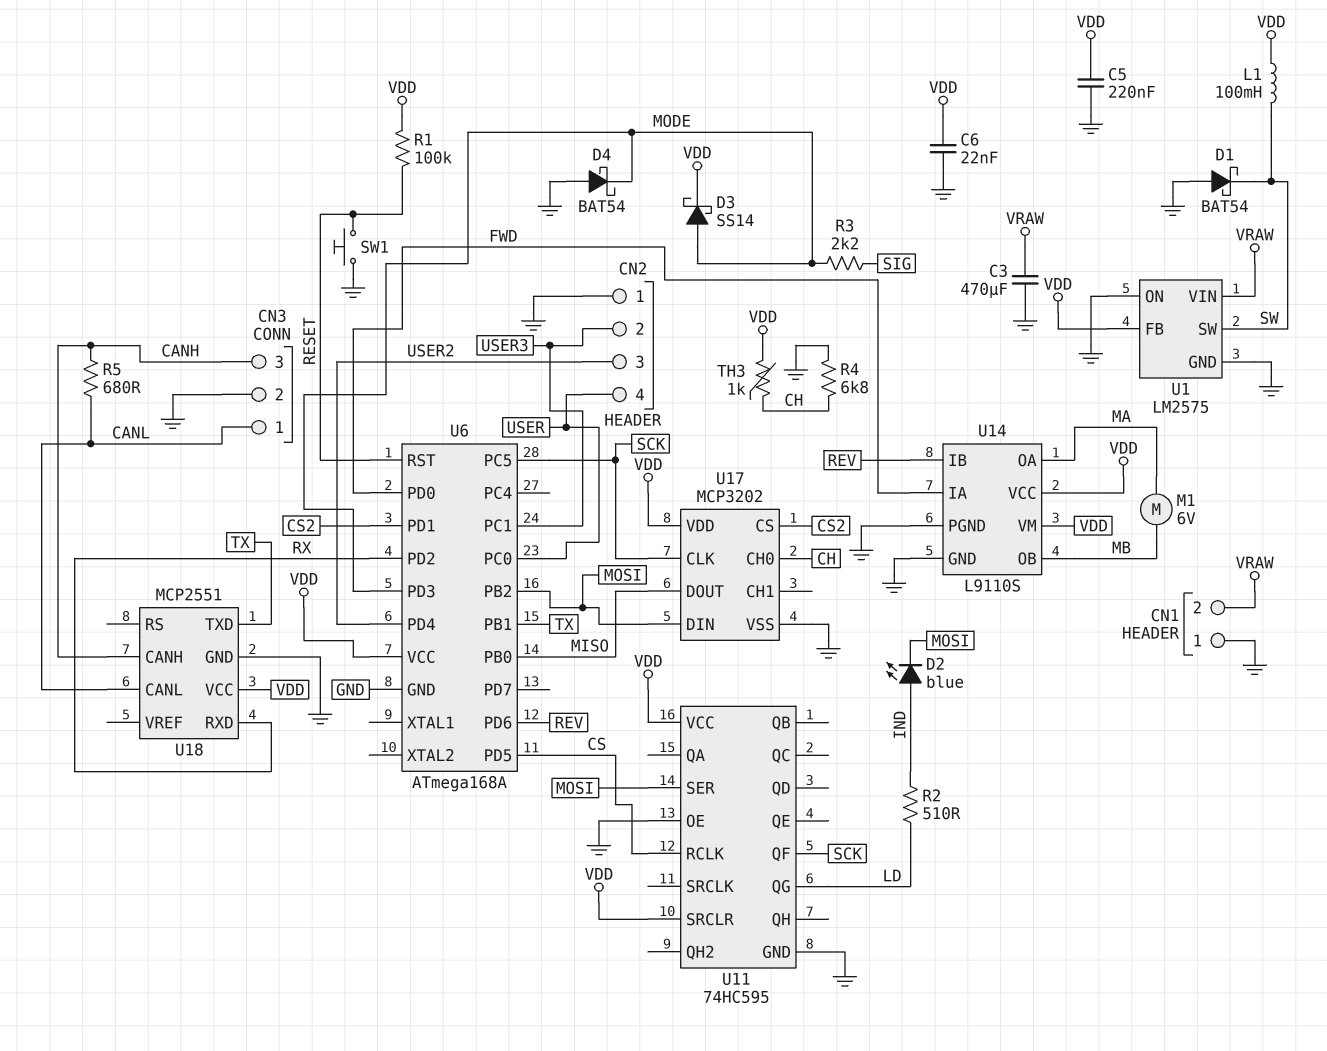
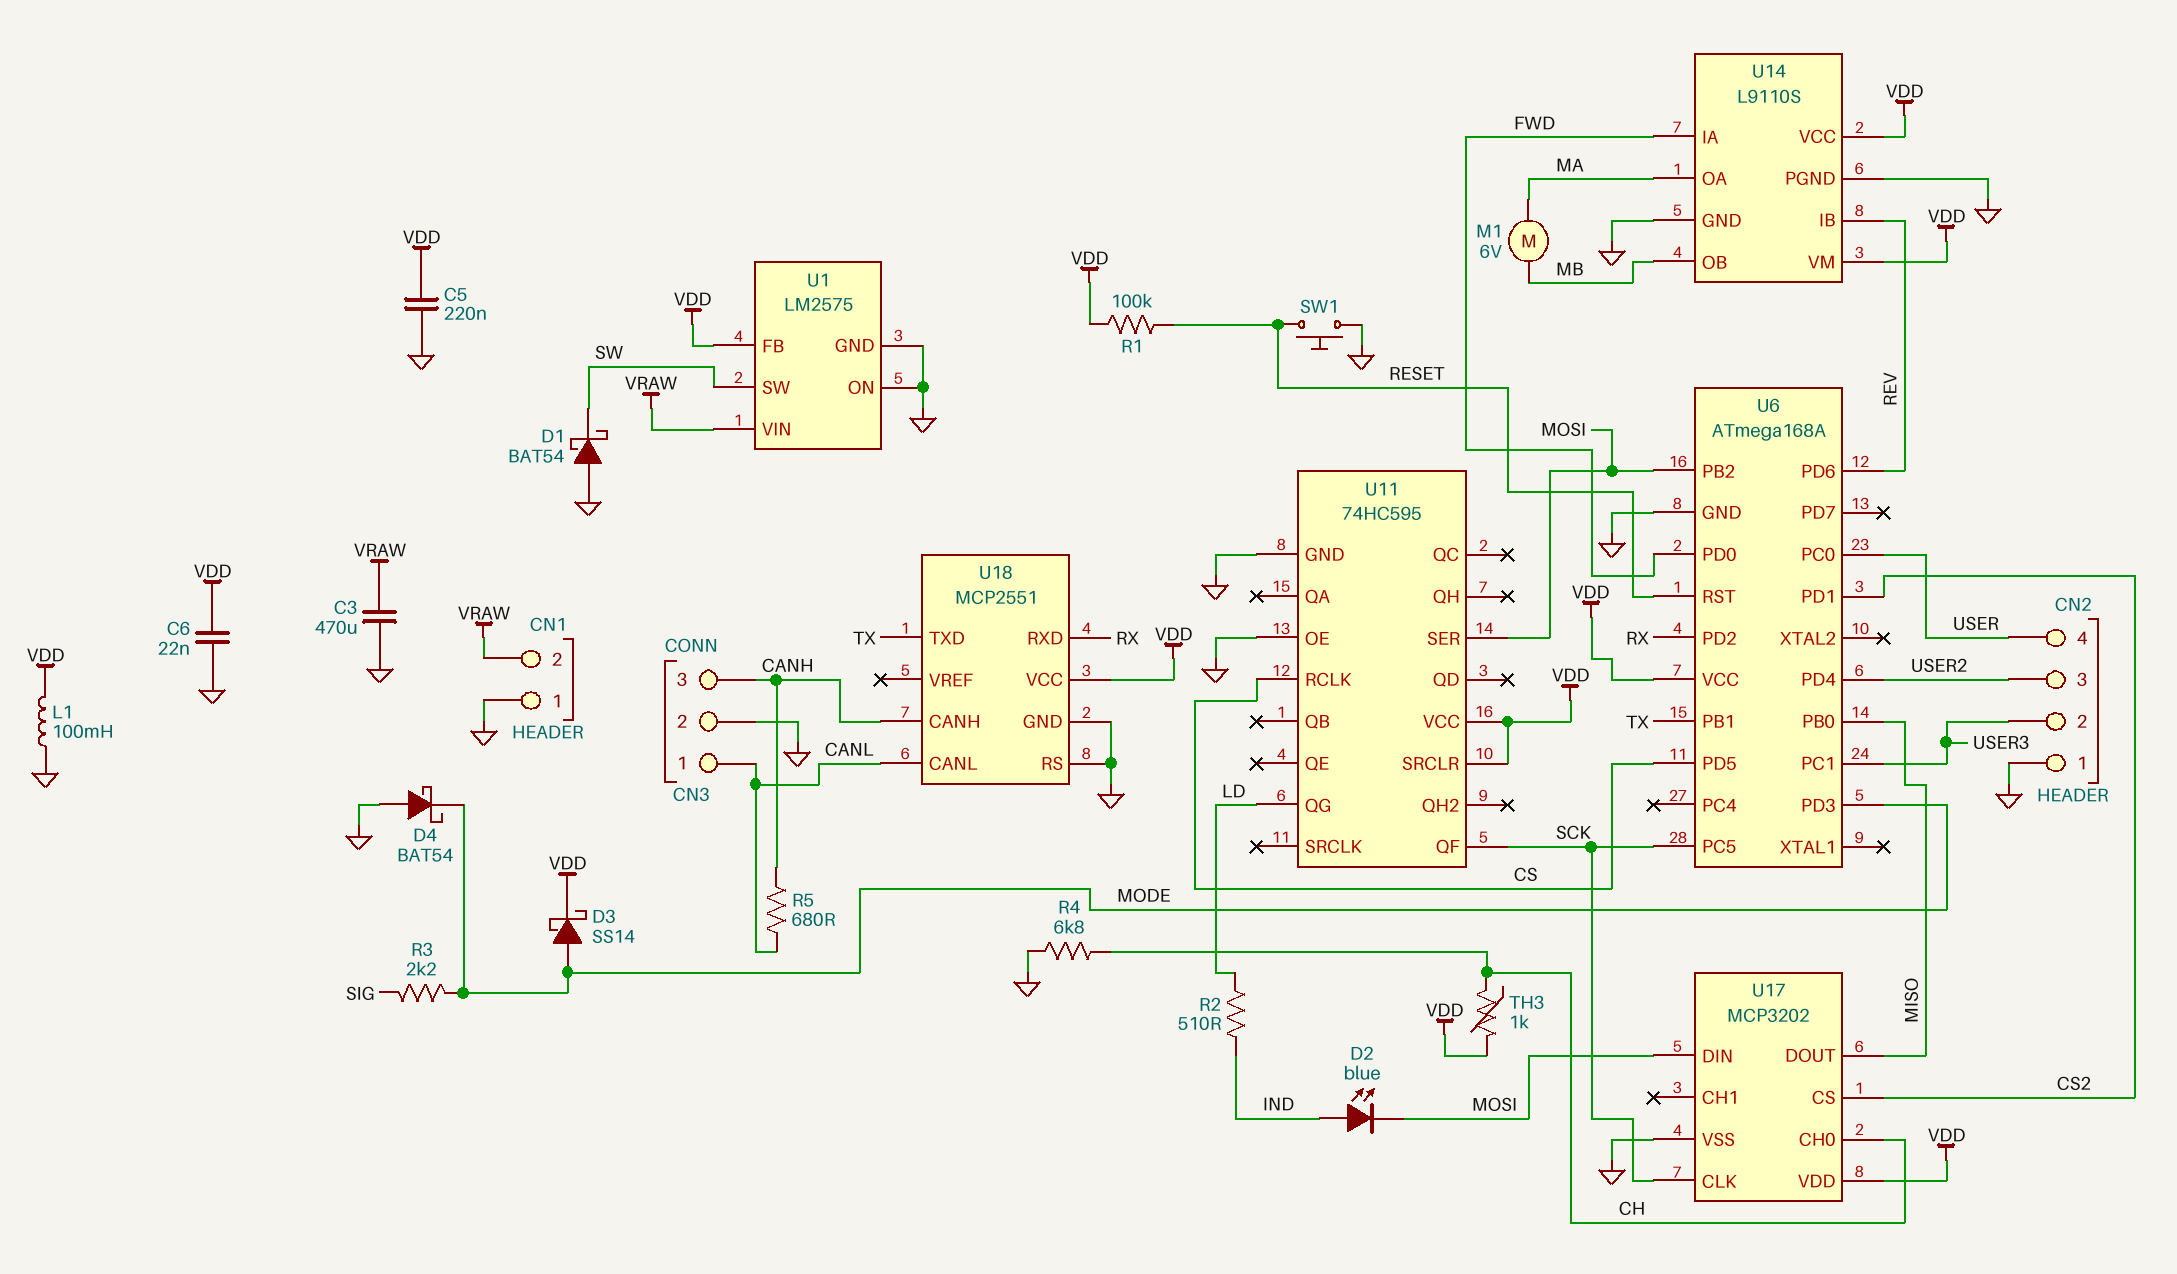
L1: 100mH (SW, VDD) -> 100mH (GND, VDD)
U18 pin RS: none -> GND

